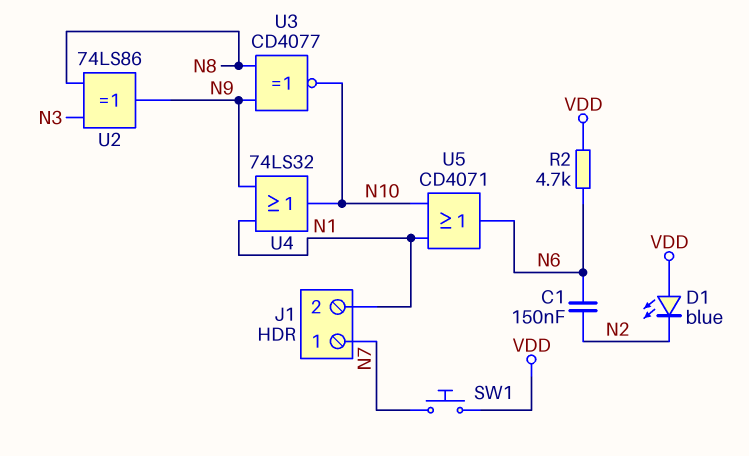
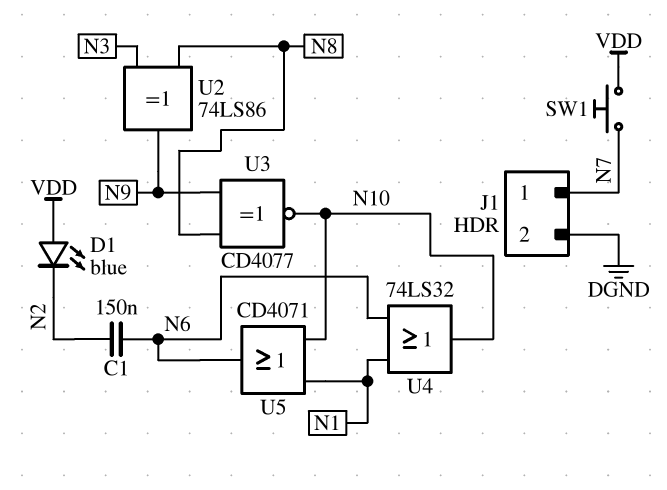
J1 pin 2: N1 -> DGND
R2: 4.7k (N6, VDD) -> none
U4: OR 74LS32 (in N1, in N9, out N10) -> OR 74LS32 (in N1, in N6, out N10)

